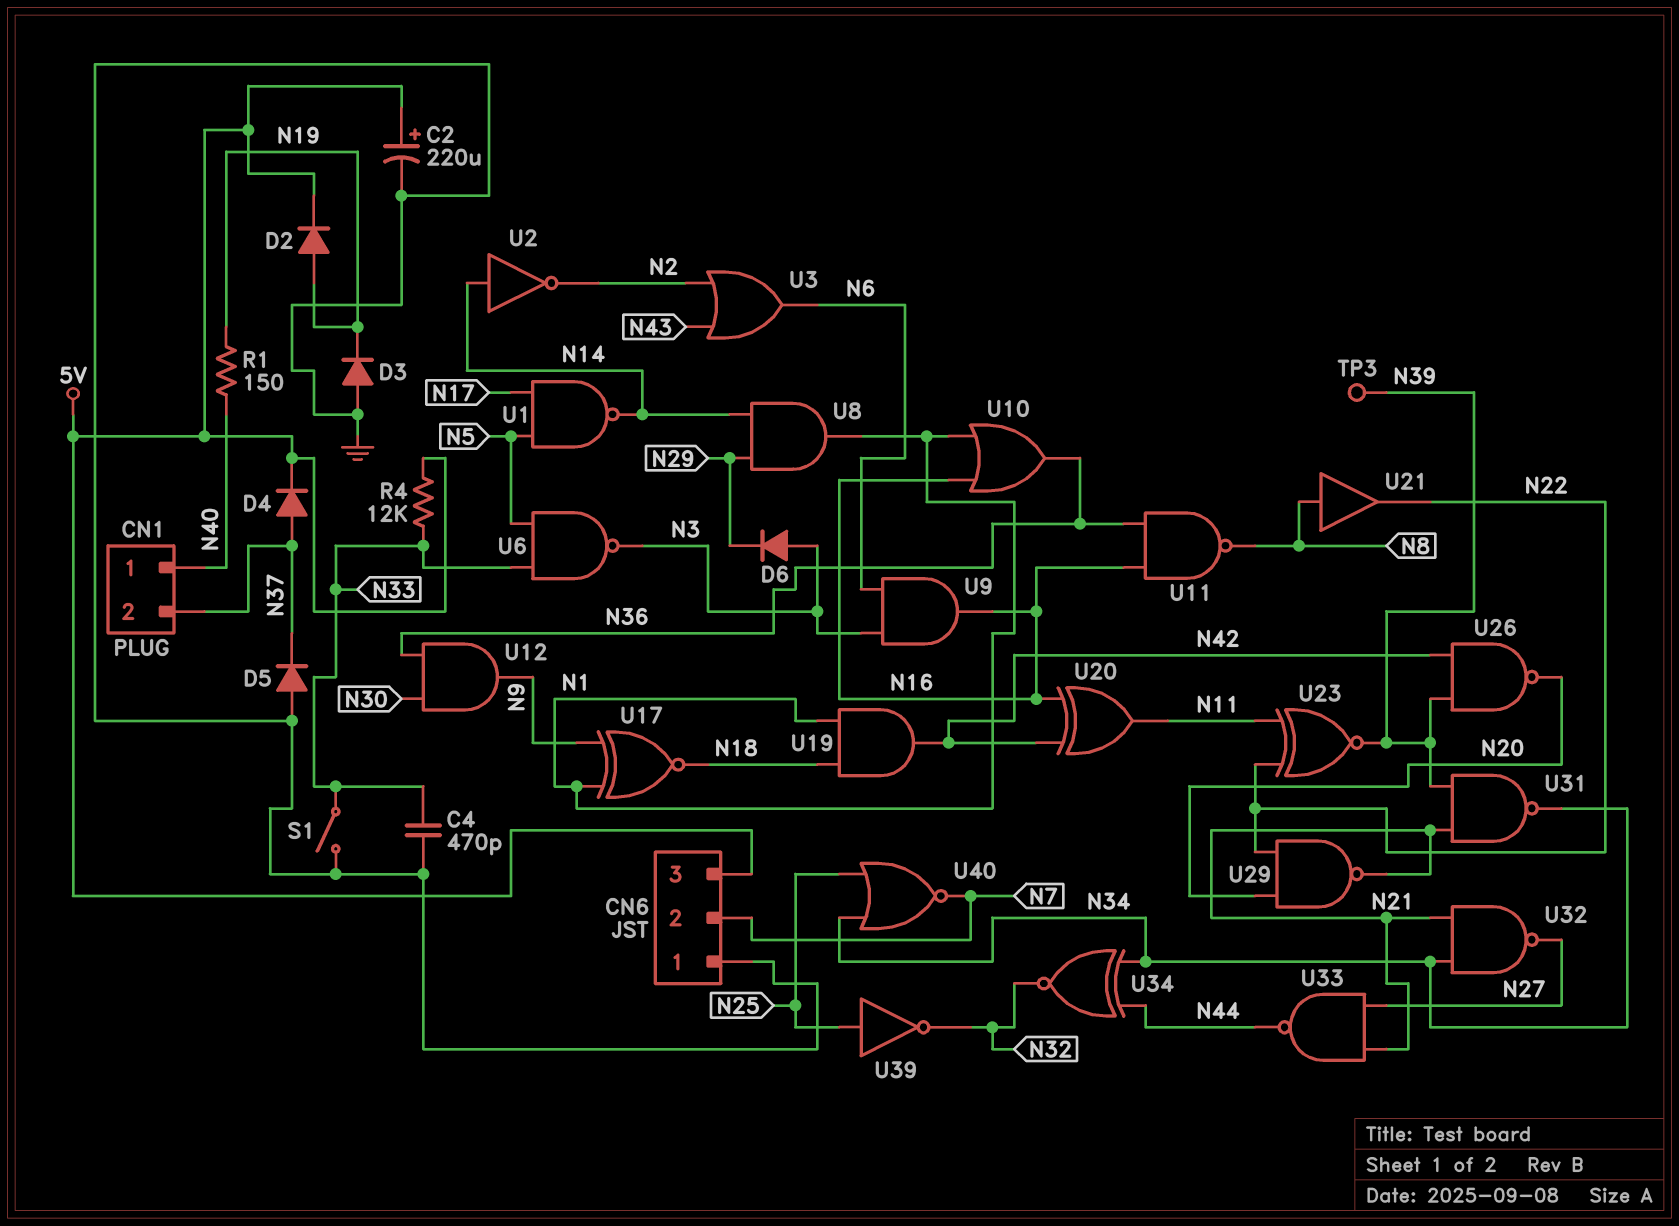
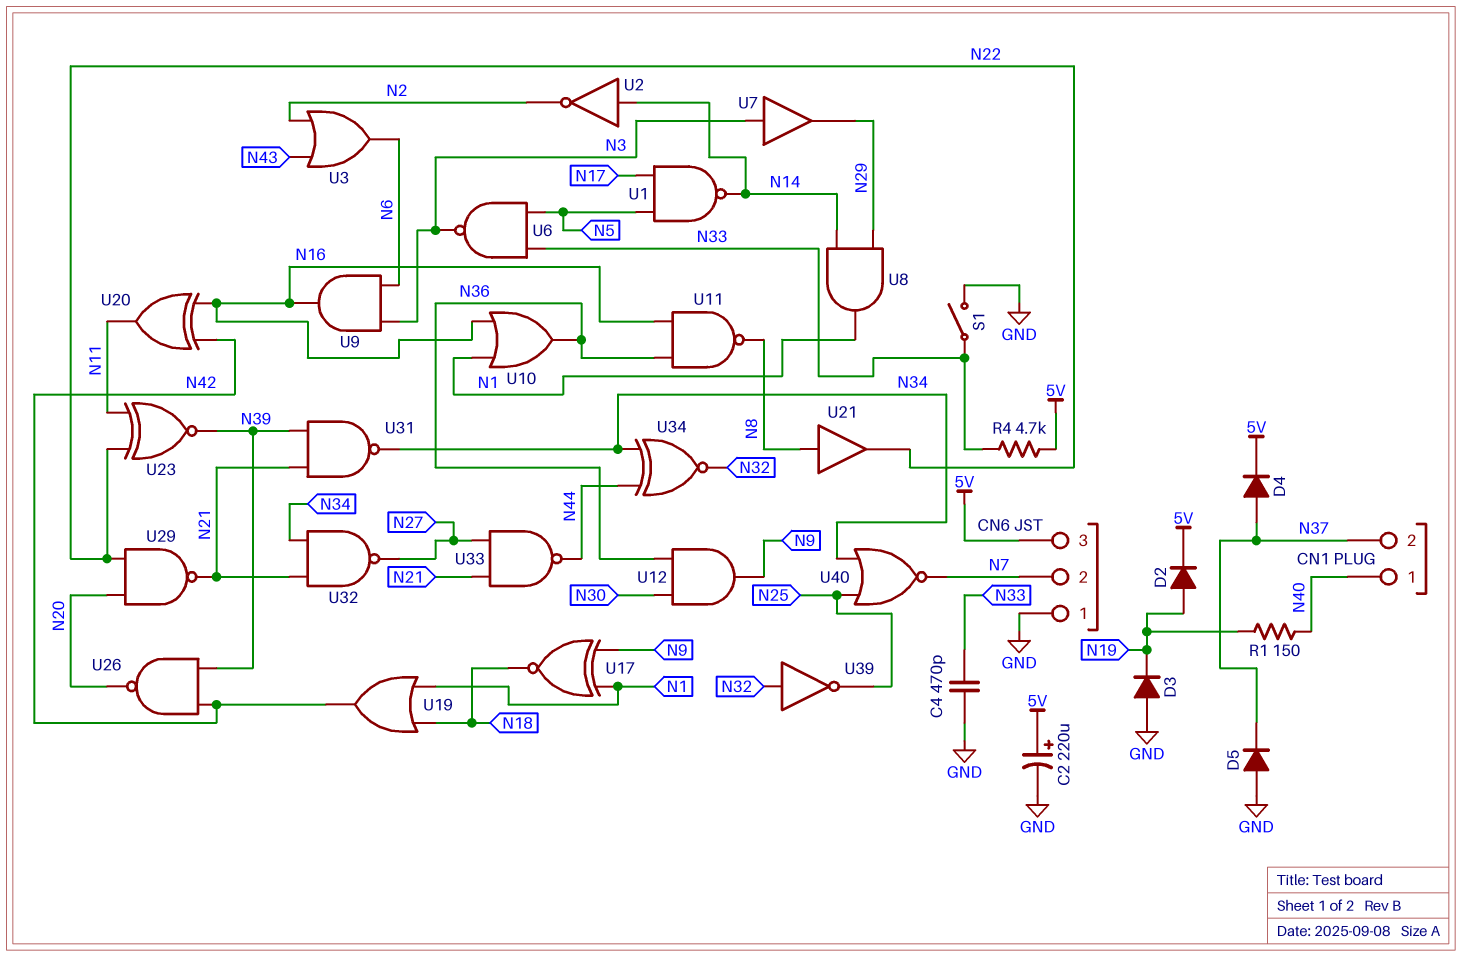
D6: diode (A N3, K N29) -> none
R4: 12k (5V, N33) -> 4.7k (5V, N33)
TP3: test point (N39) -> none
U7: none -> buffer (in N3, out N29)
U19: AND (in N1, in N18, out N42) -> OR (in N1, in N18, out N42)
U39: NOT (in N25, out N32) -> NOT (in N32, out N25)

